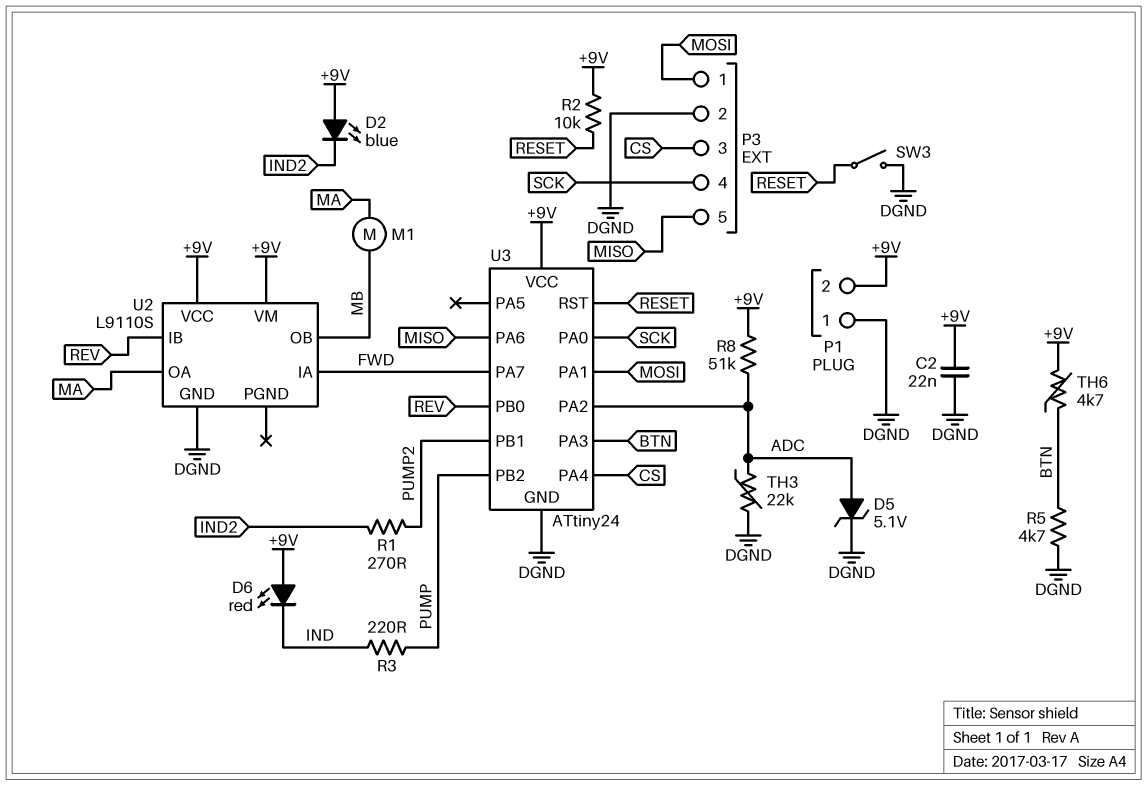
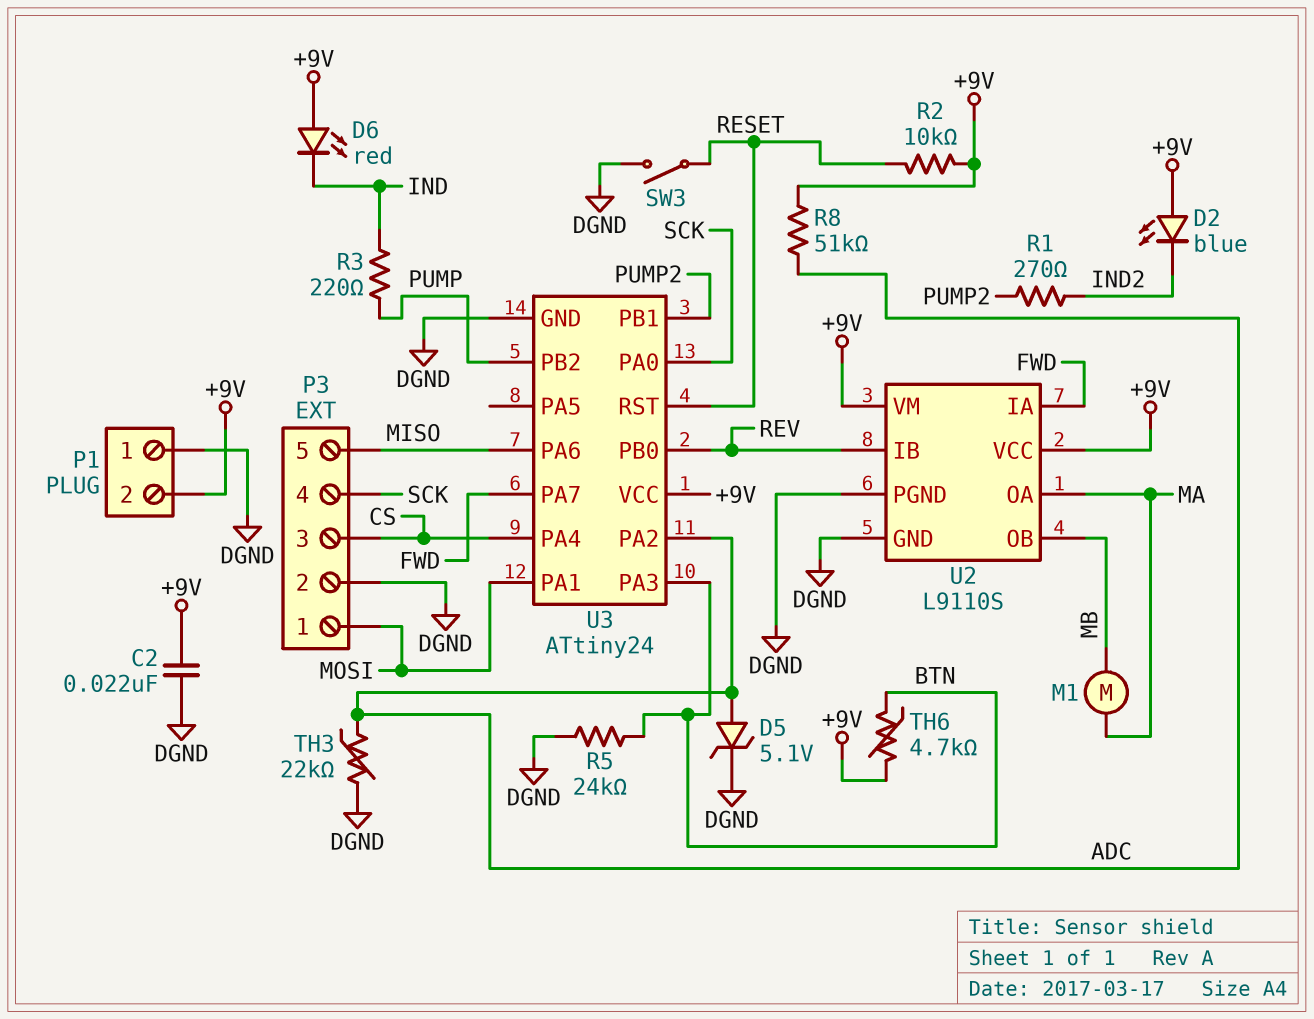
R5: 4.7k (BTN, DGND) -> 24k (BTN, DGND)
U2 pin PGND: none -> DGND

